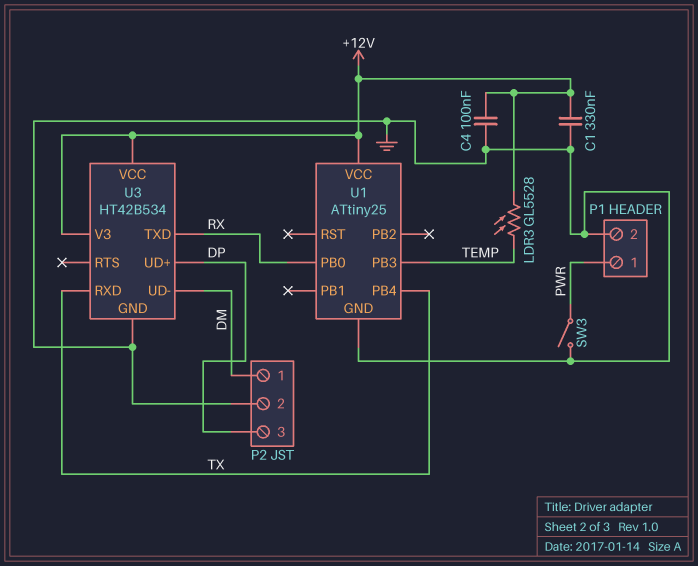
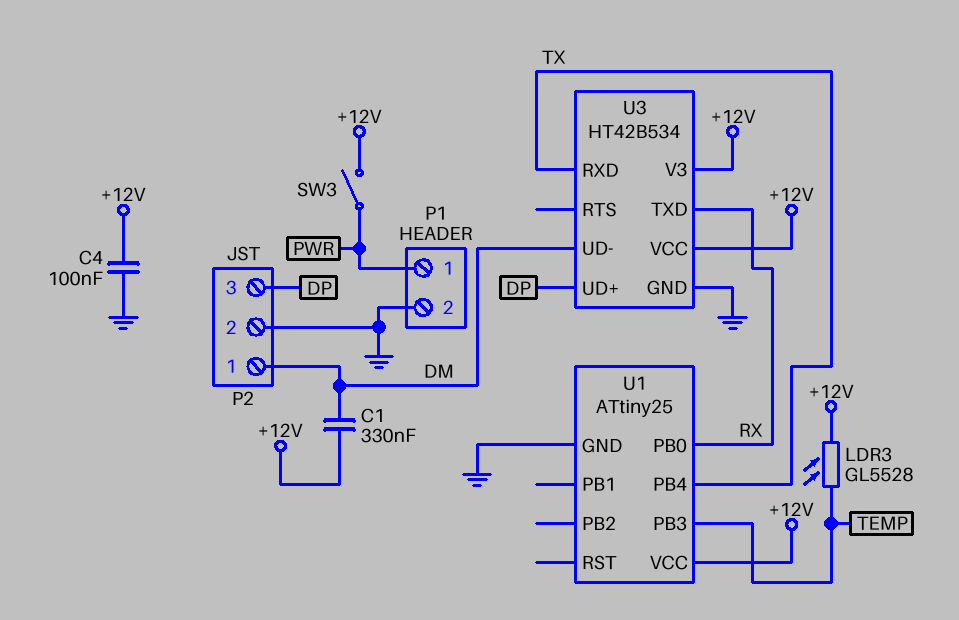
C1: 330nF (+12V, GND) -> 330nF (+12V, DM)
SW3: switch (GND, PWR) -> switch (+12V, PWR)

